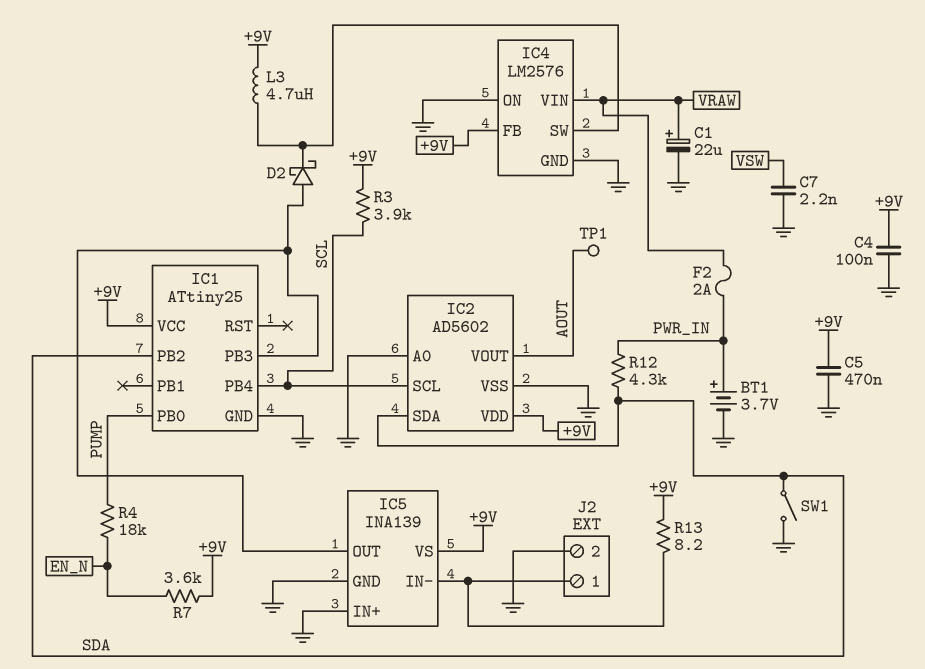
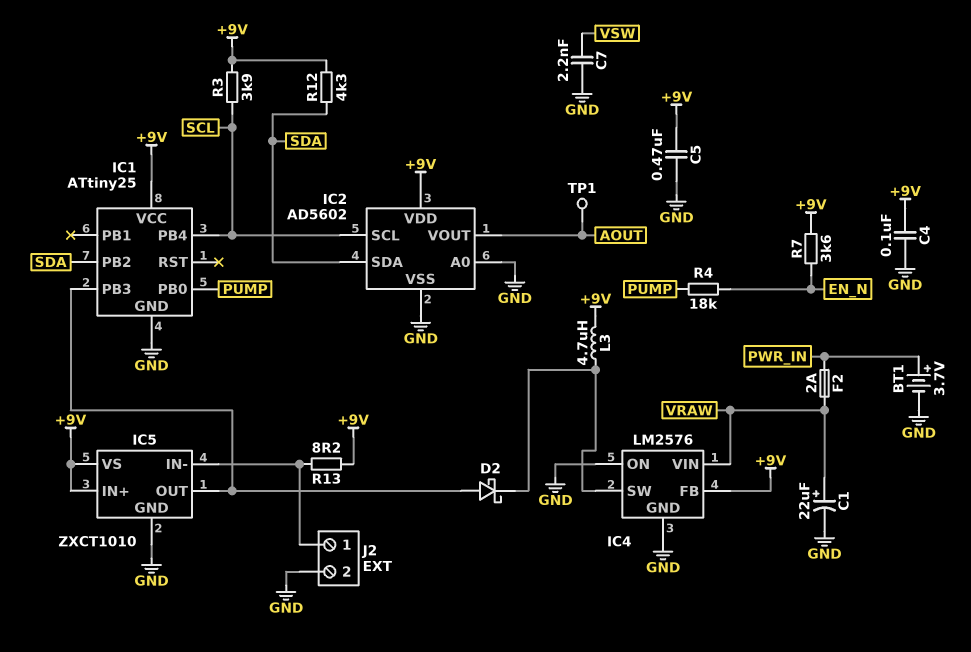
IC5: INA139 -> ZXCT1010
IC5 pin IN+: GND -> +9V
R12: 4.3k (PWR_IN, SDA) -> 4.3k (+9V, SDA)
SW1: switch (GND, SDA) -> none

